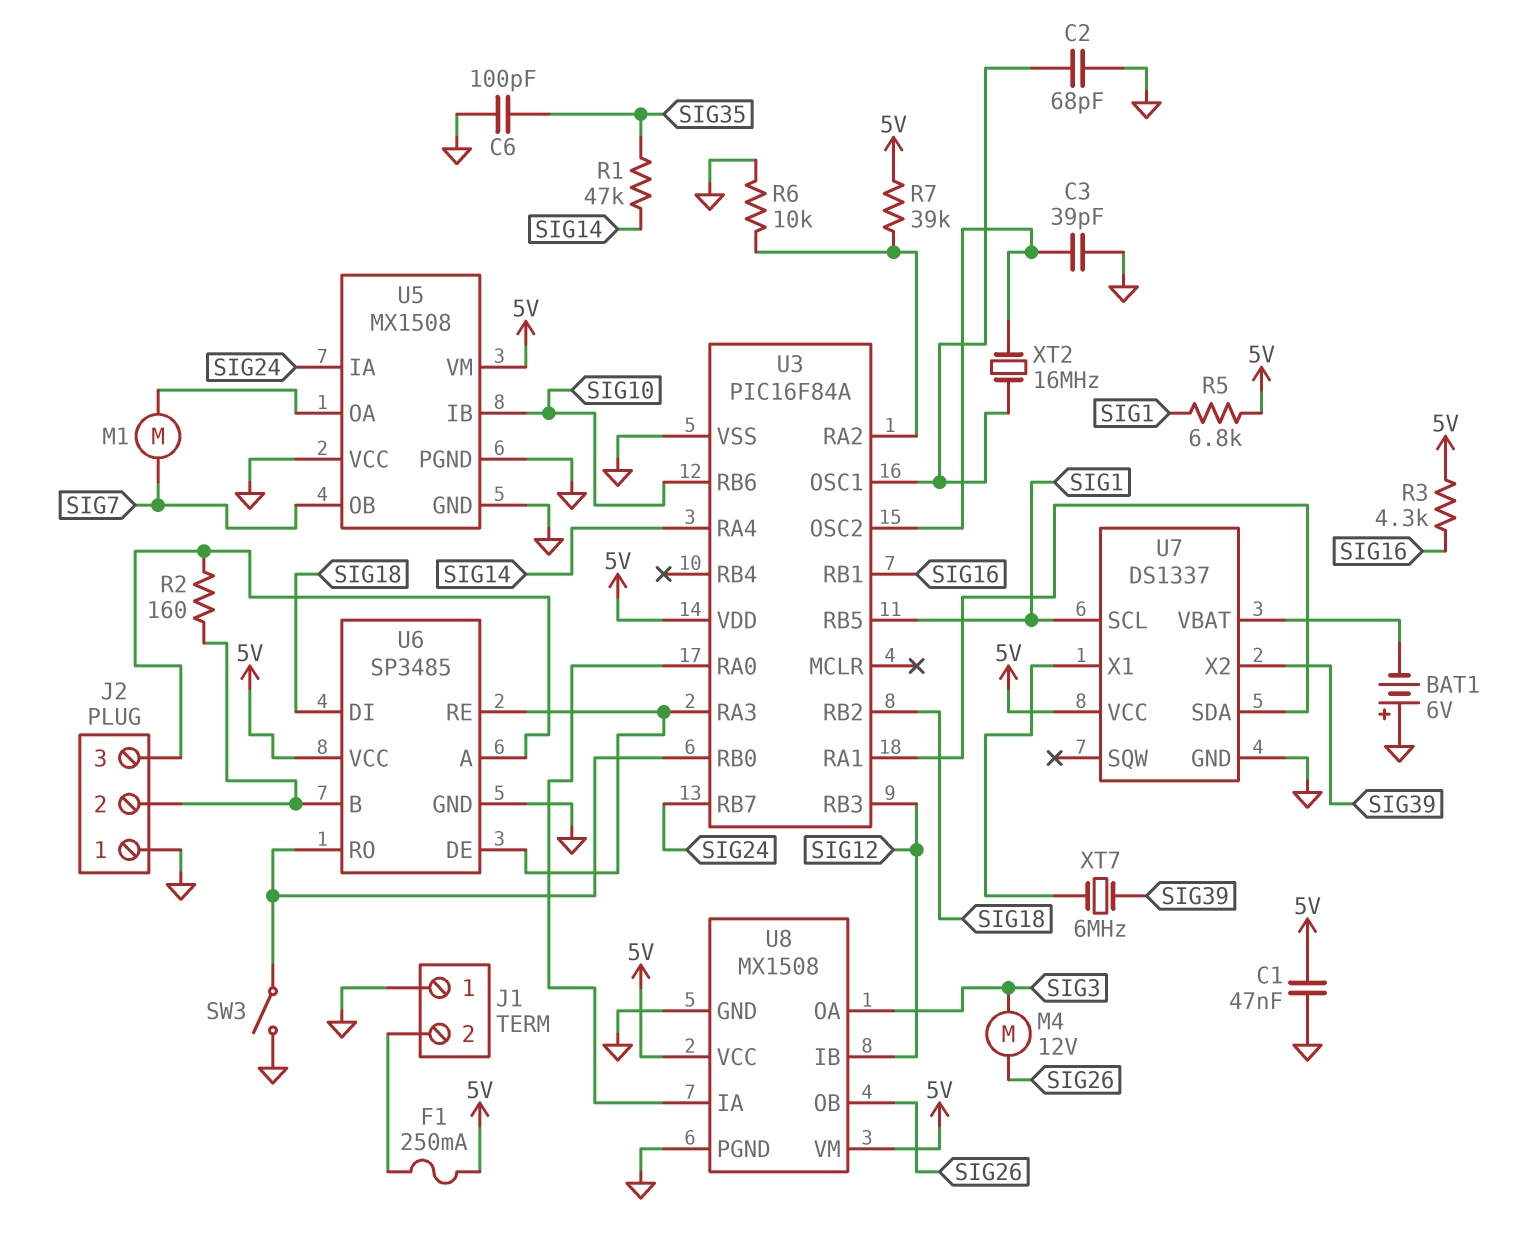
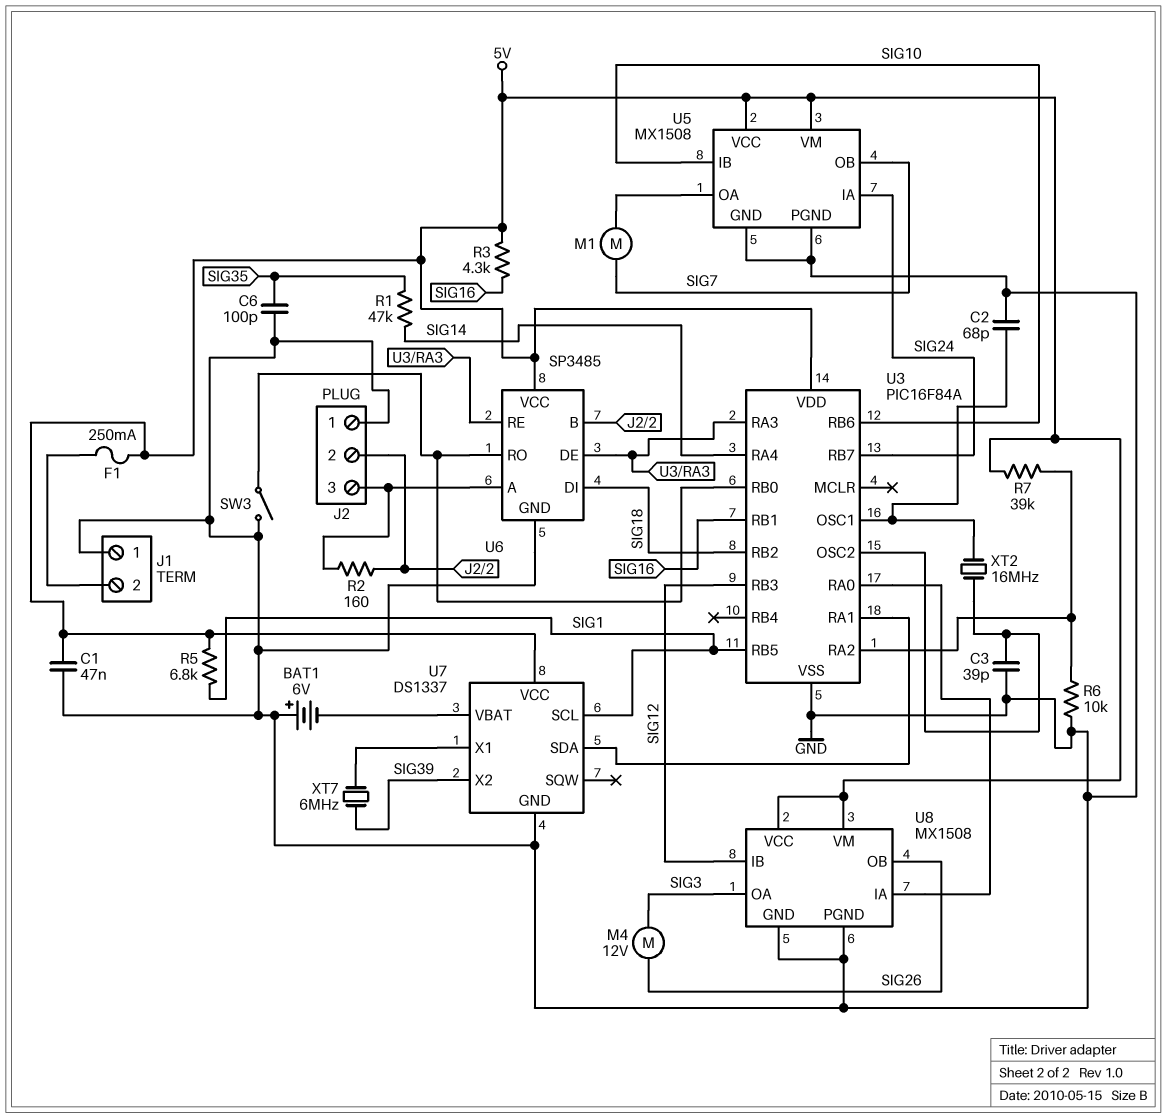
U5 pin VCC: GND -> 5V

